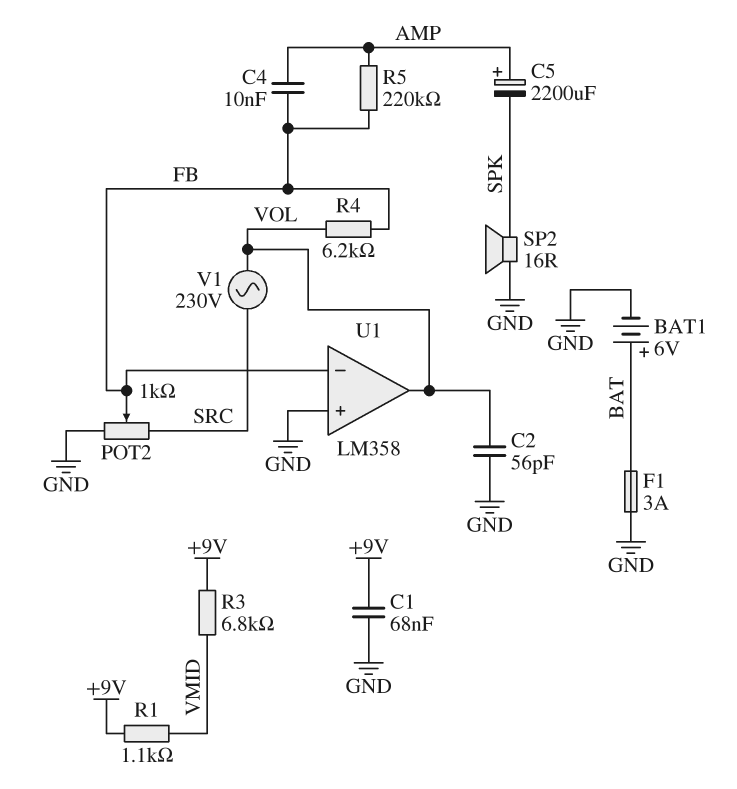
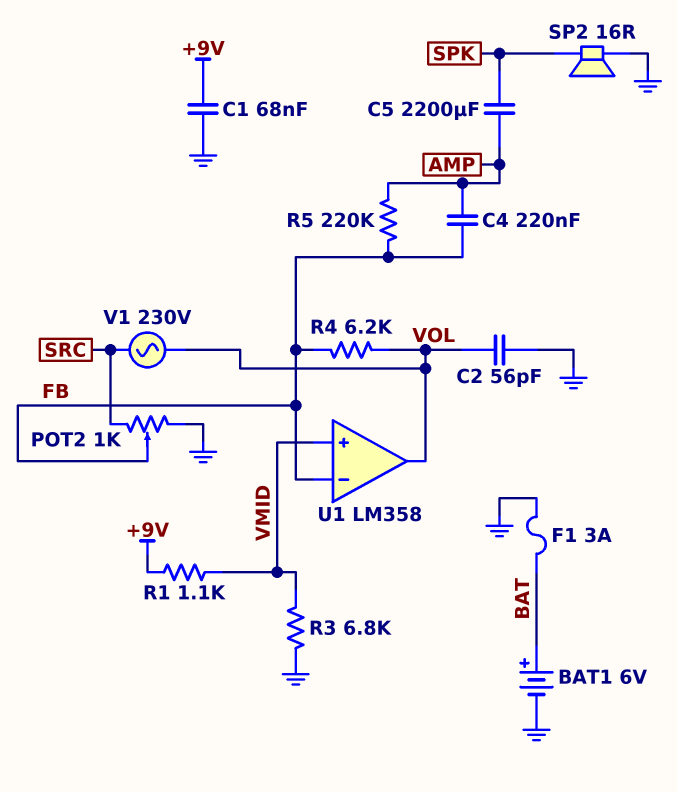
C4: 10nF (AMP, FB) -> 220nF (AMP, FB)
C5: 2200uF (plus AMP, minus SPK) -> 2200uF (AMP, SPK)
R3: 6.8k (+9V, VMID) -> 6.8k (GND, VMID)
U1 pin in+: GND -> VMID

